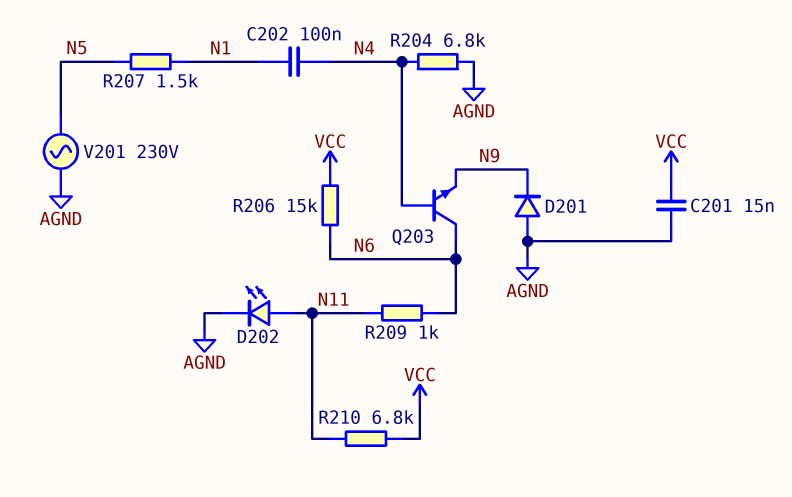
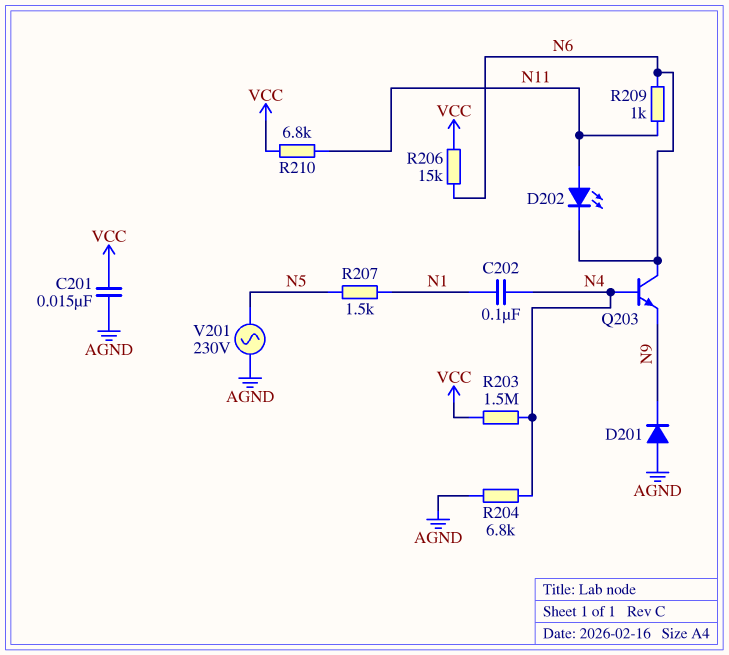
D202: LED (A N11, K AGND) -> LED (A N11, K N6)
R203: none -> 1.5M (N4, VCC)

